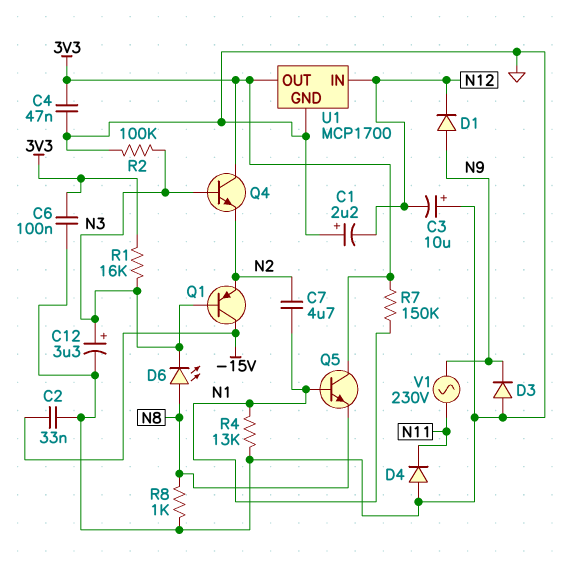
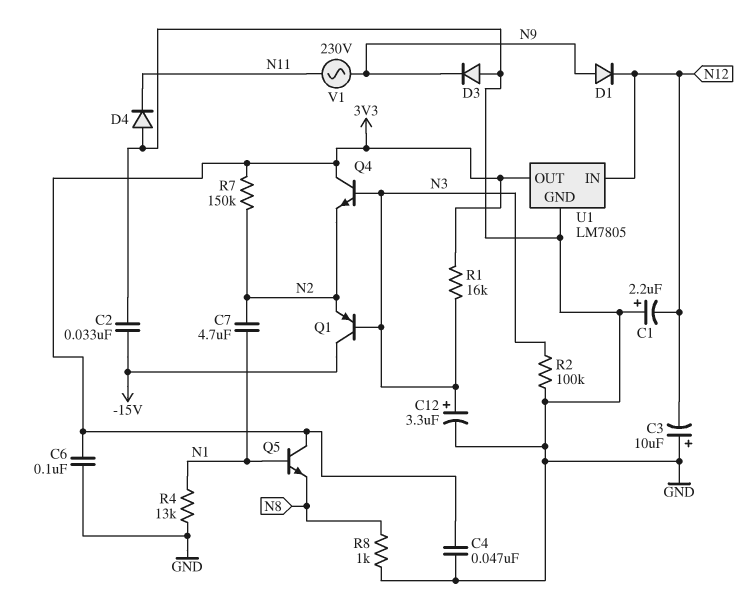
D6: LED (A N8, K N3) -> none
R7: 150k (3V3, N1) -> 150k (3V3, N2)
U1: MCP1700 -> LM7805

